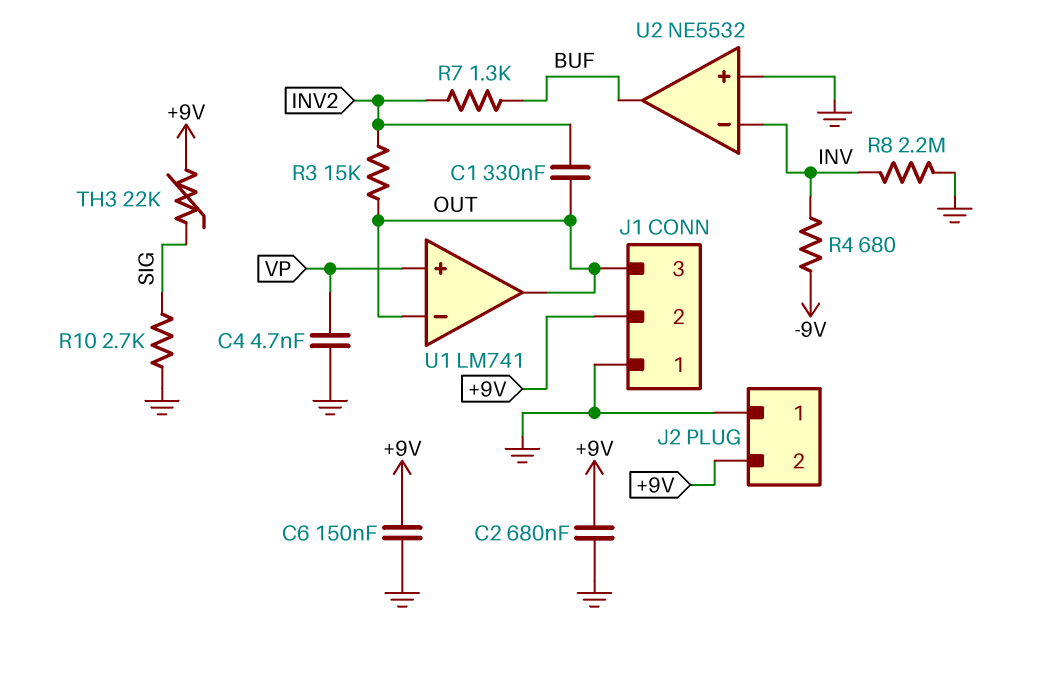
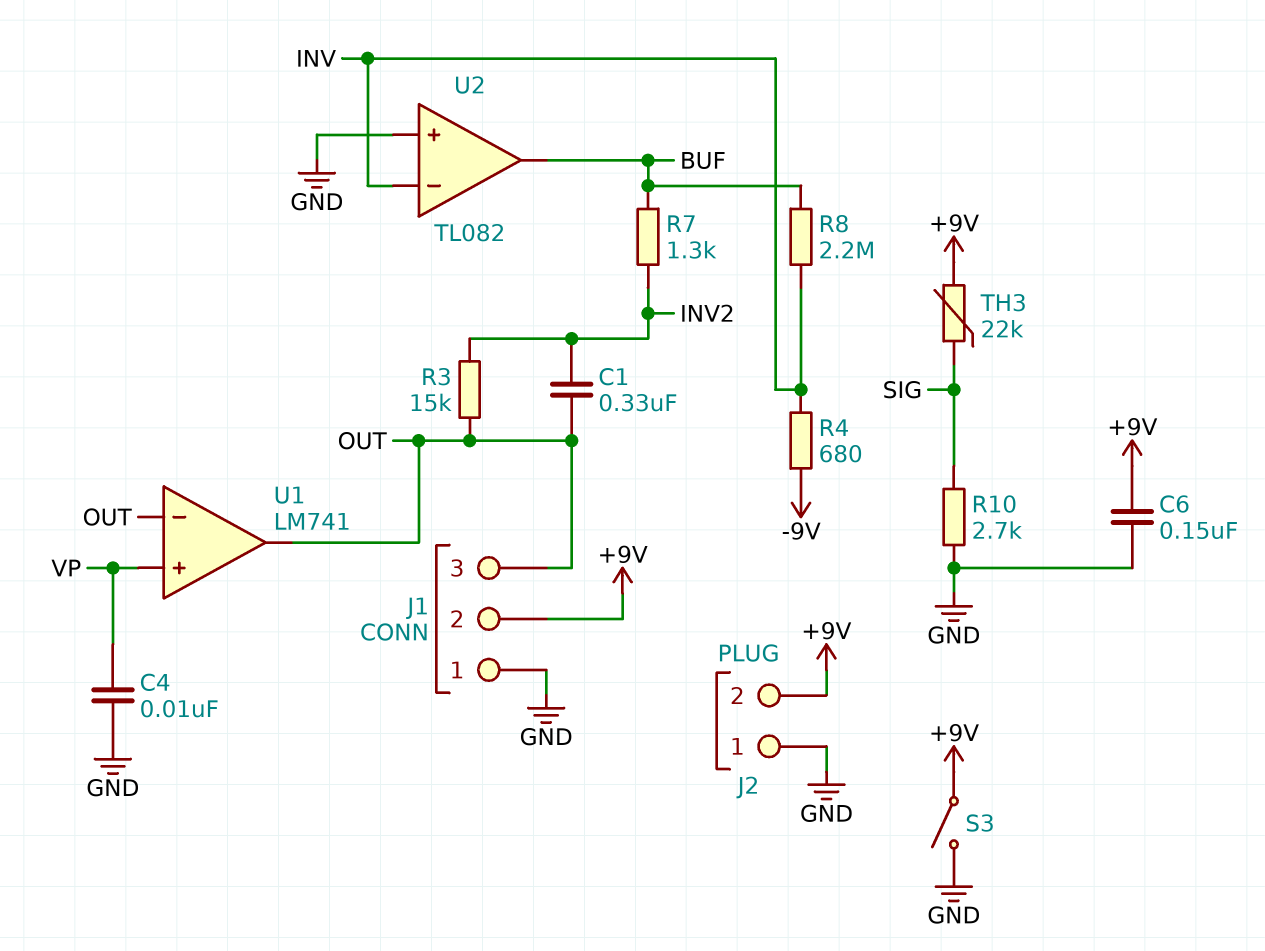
C2: 680nF (+9V, GND) -> none
C4: 4.7nF (GND, VP) -> 10nF (GND, VP)
R8: 2.2M (GND, INV) -> 2.2M (BUF, INV)
S3: none -> switch (+9V, GND)
U2: NE5532 -> TL082

